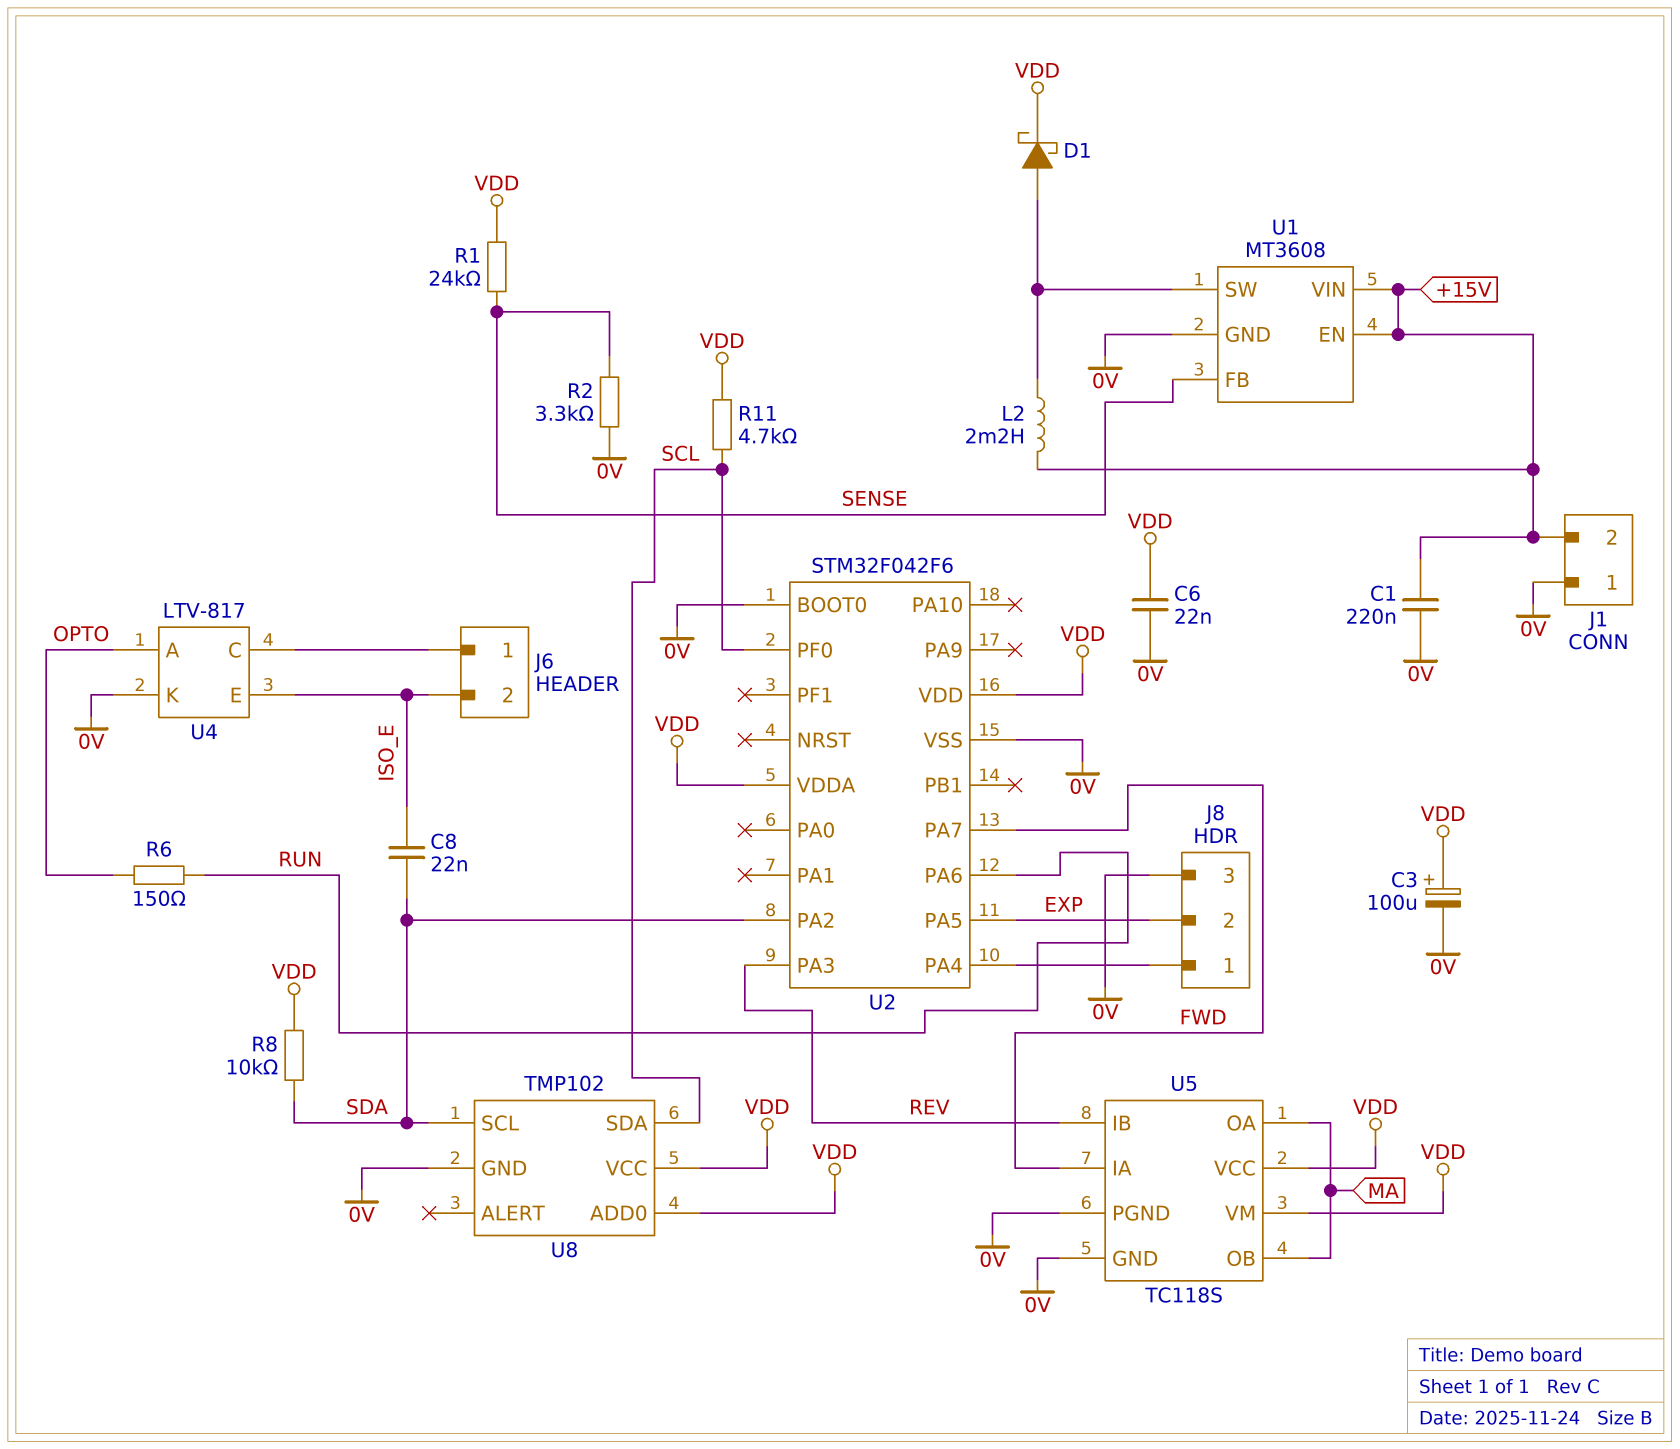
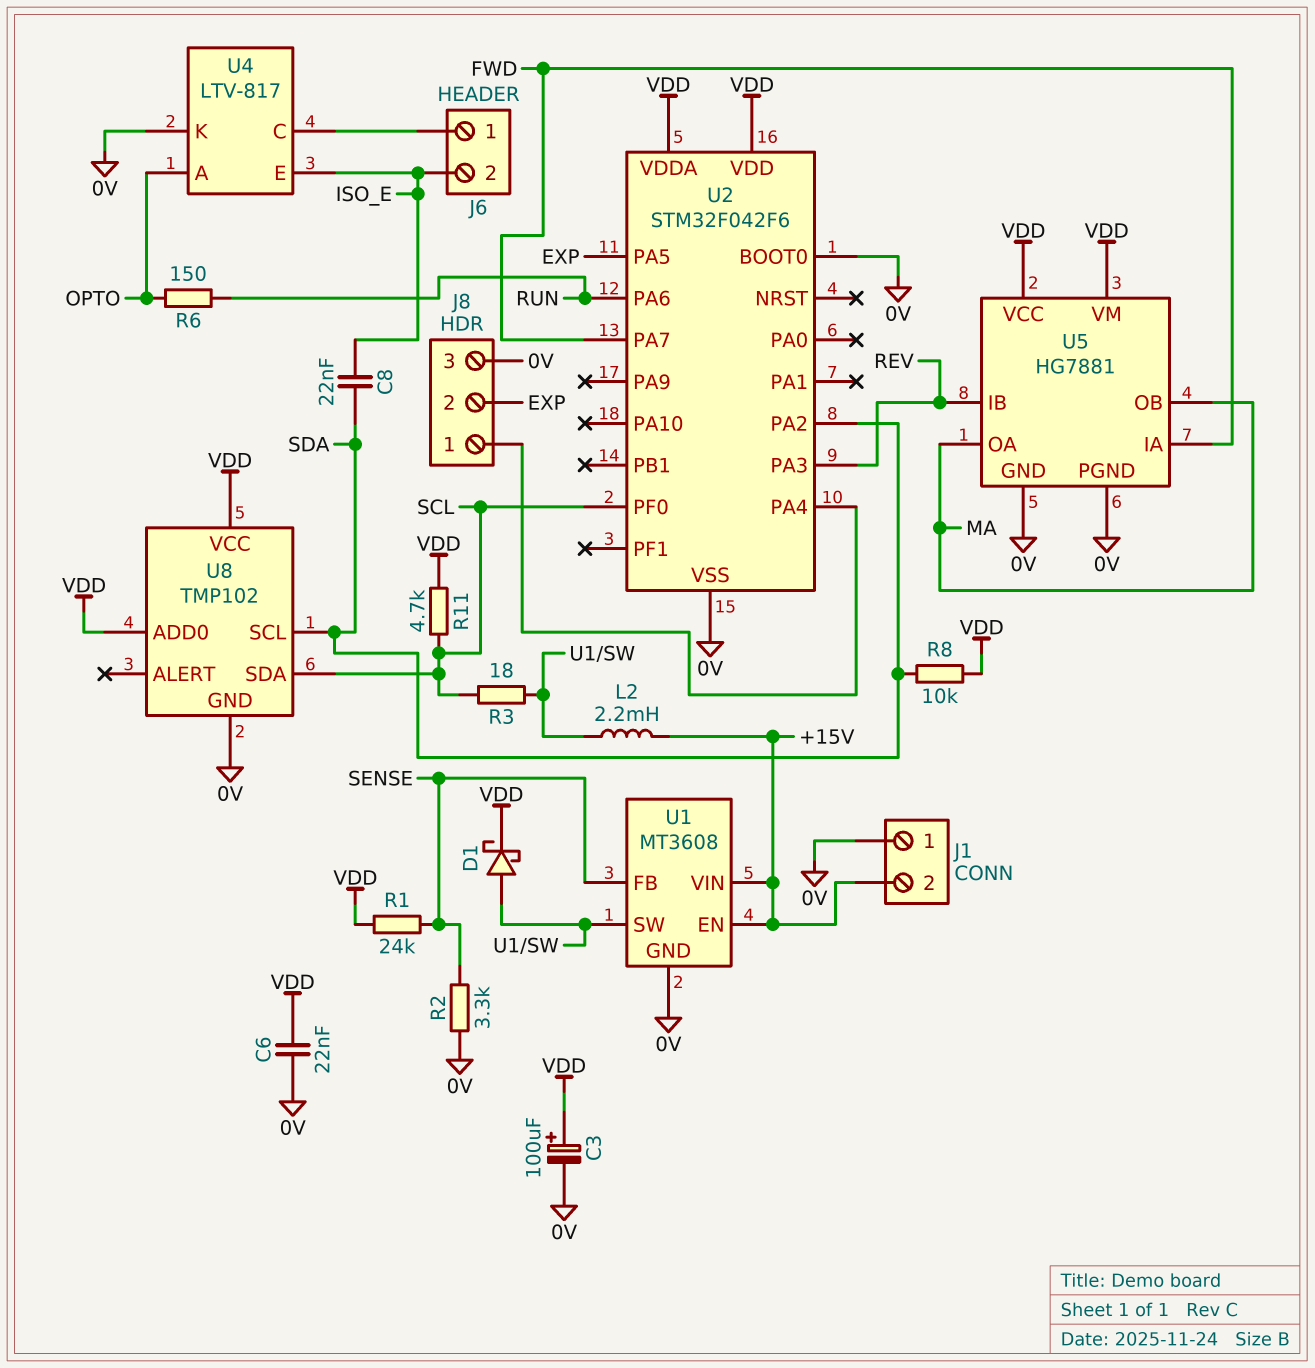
C1: 220nF (+15V, 0V) -> none
R3: none -> 18 (SCL, U1/SW)
U5: TC118S -> HG7881

